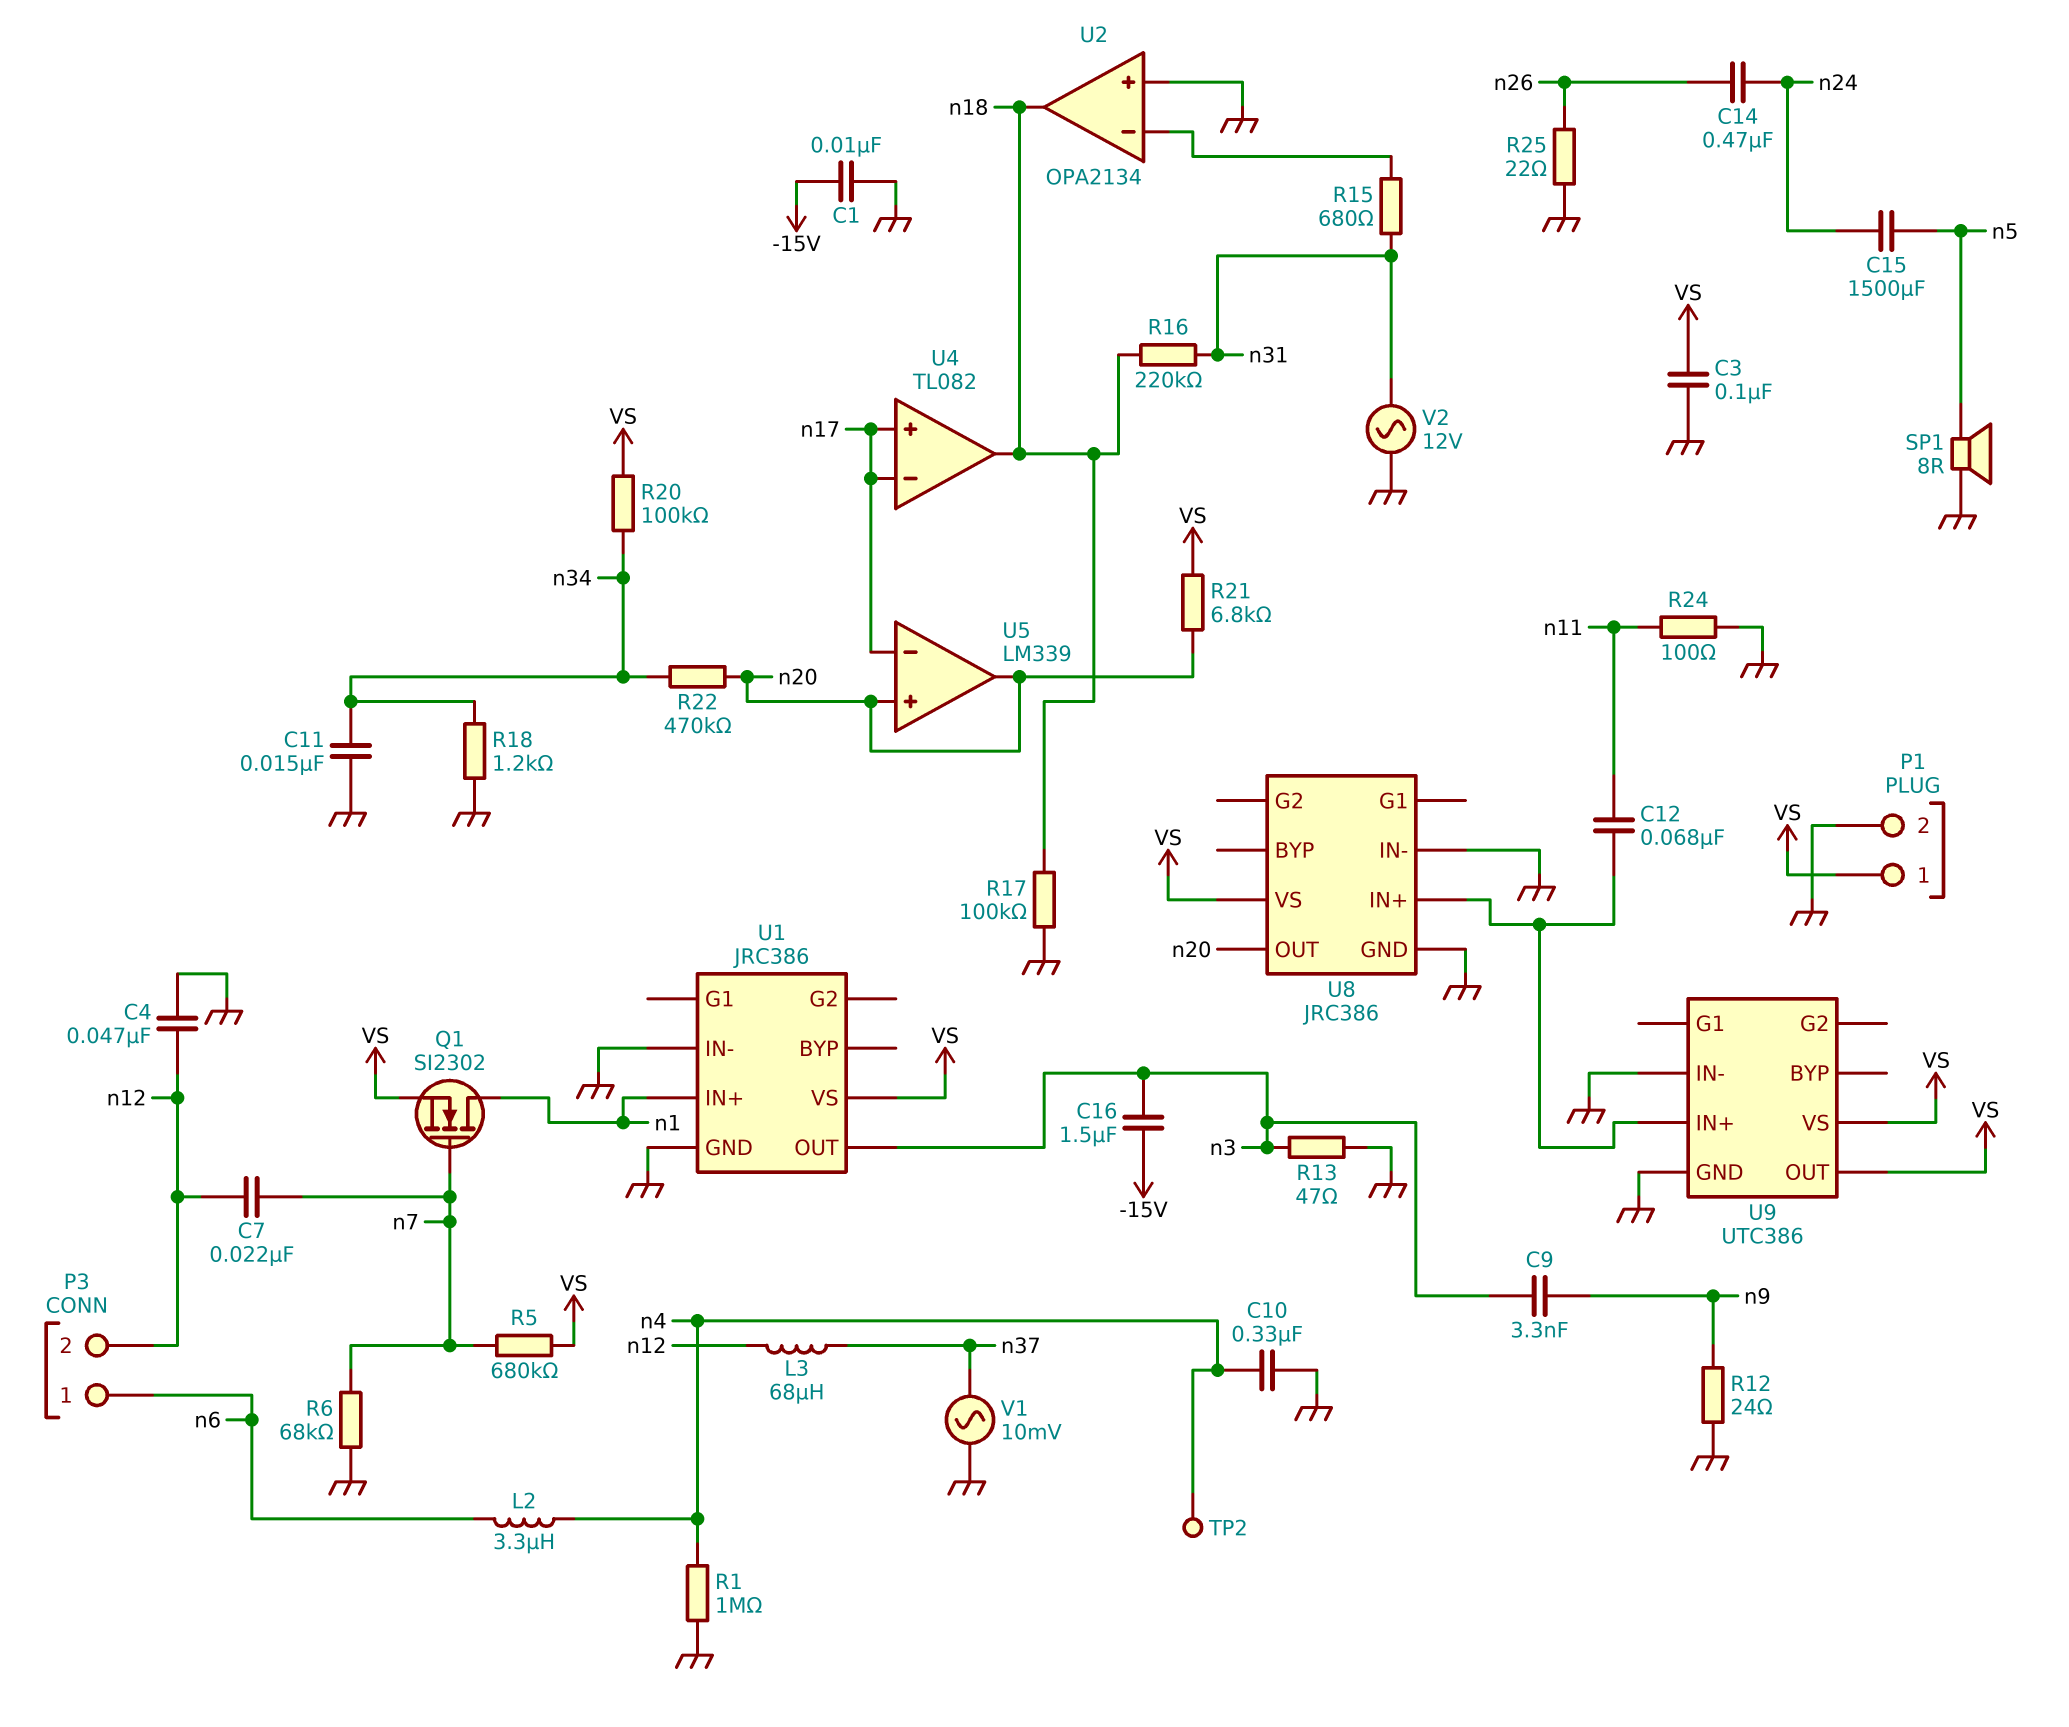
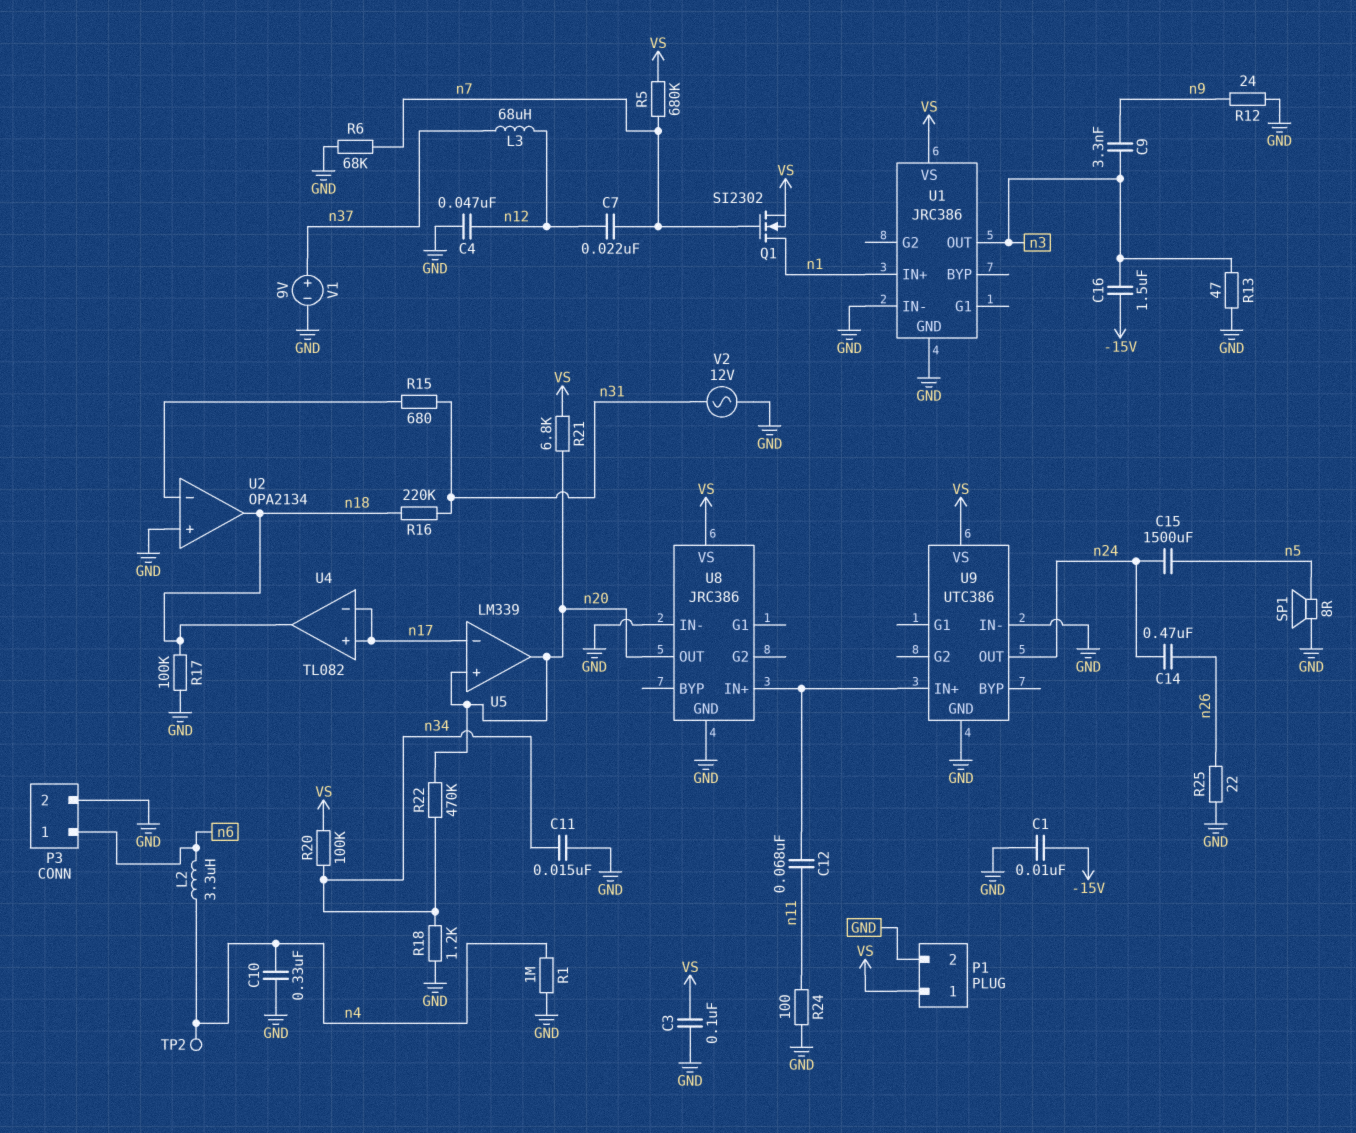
P3 pin 2: n12 -> GND
U9 pin OUT: VS -> n24
V1: AC 10mV (GND, n37) -> 9V (plus n37, minus GND)

